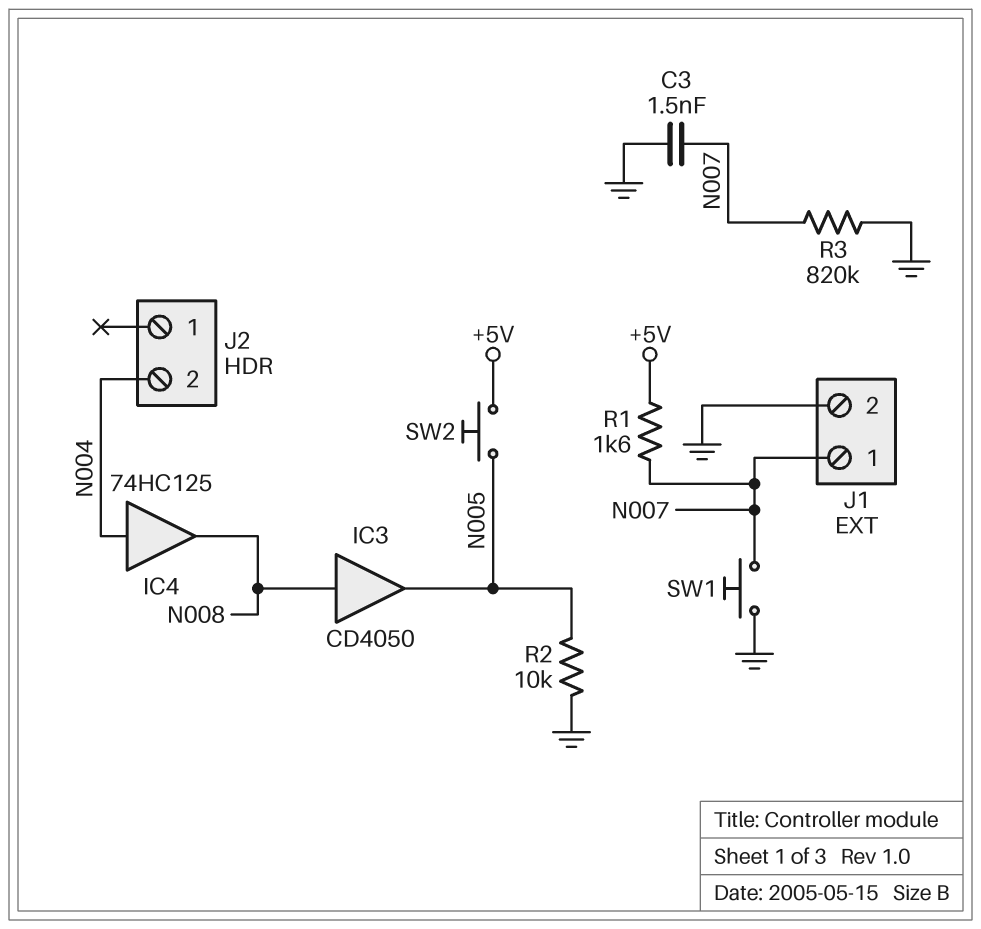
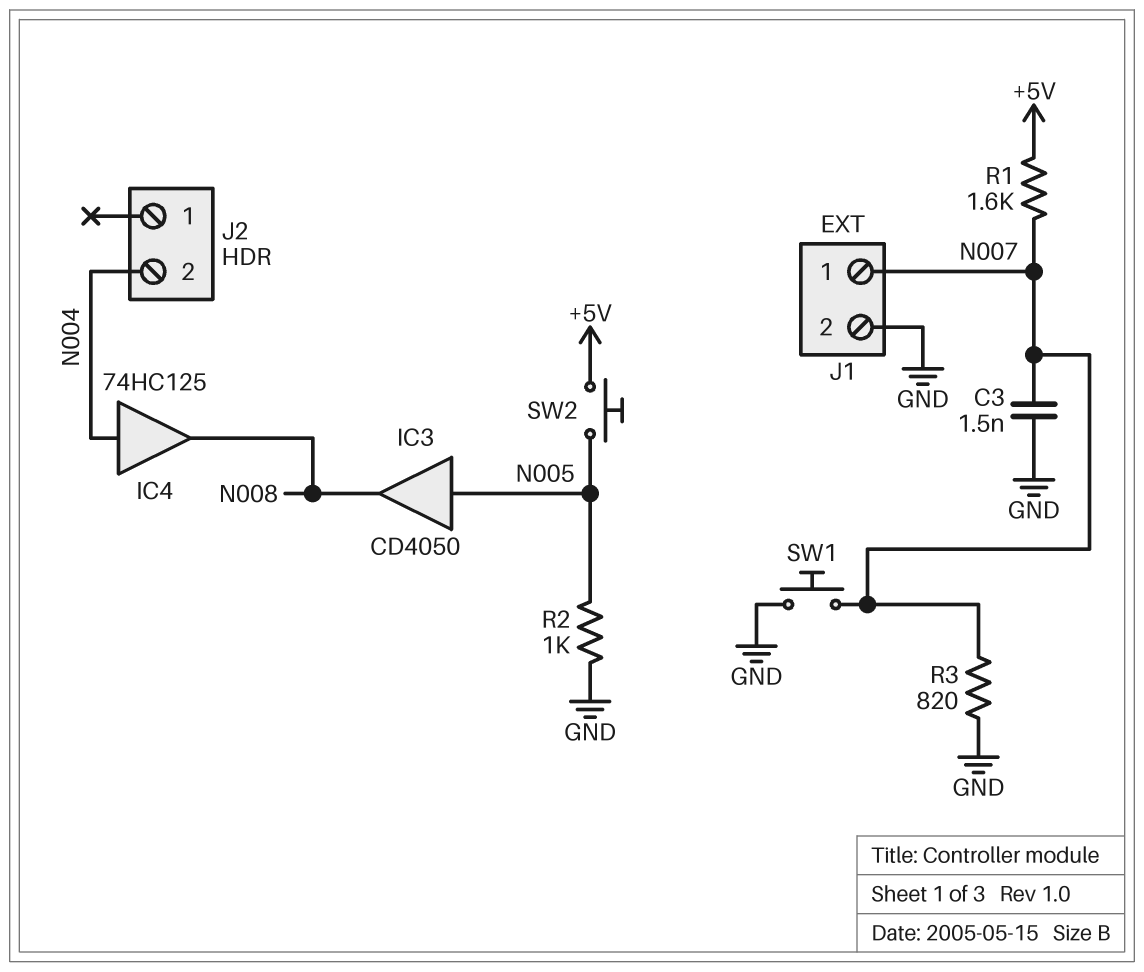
IC3: buffer CD4050 (in N008, out N005) -> buffer CD4050 (in N005, out N008)
R2: 10k (GND, N005) -> 1k (GND, N005)
R3: 820k (GND, N007) -> 820 (GND, N007)

